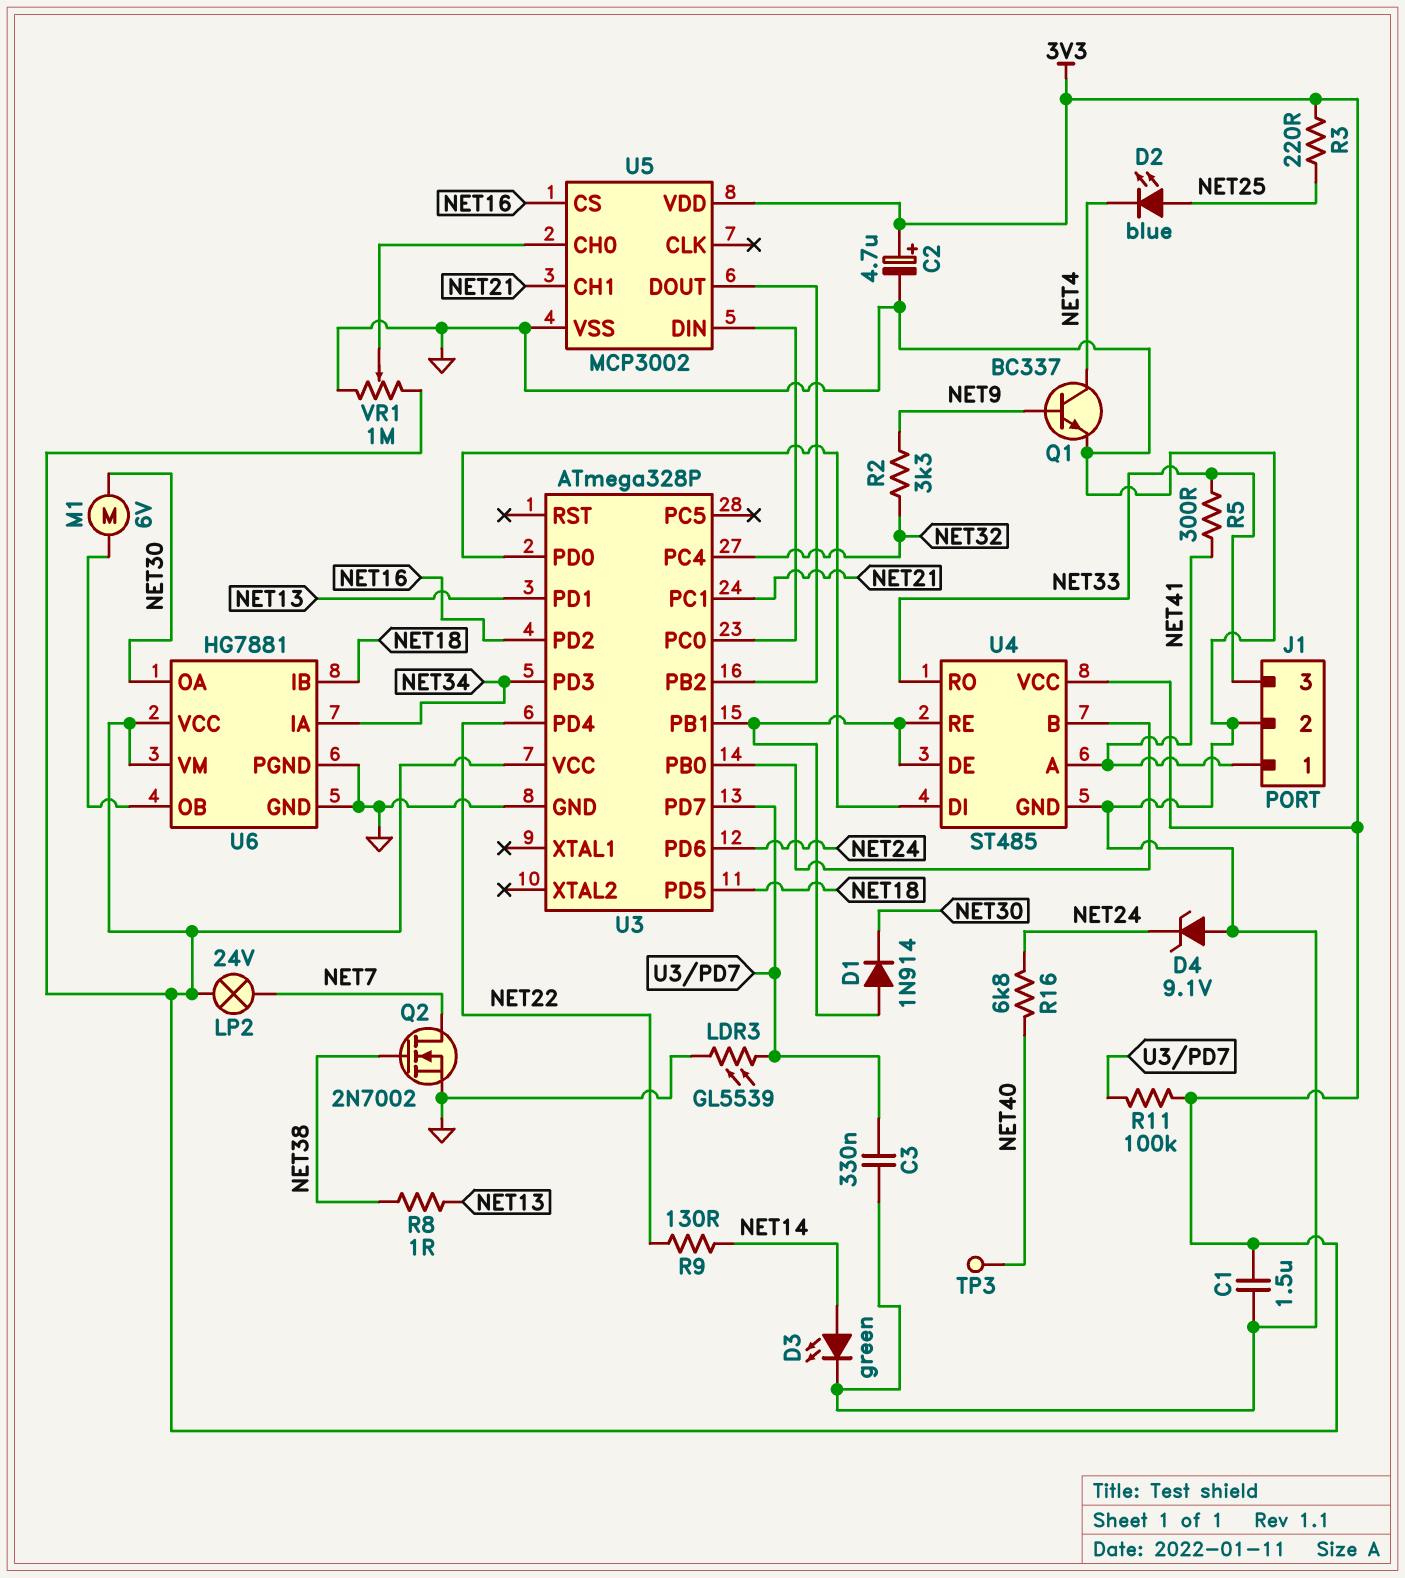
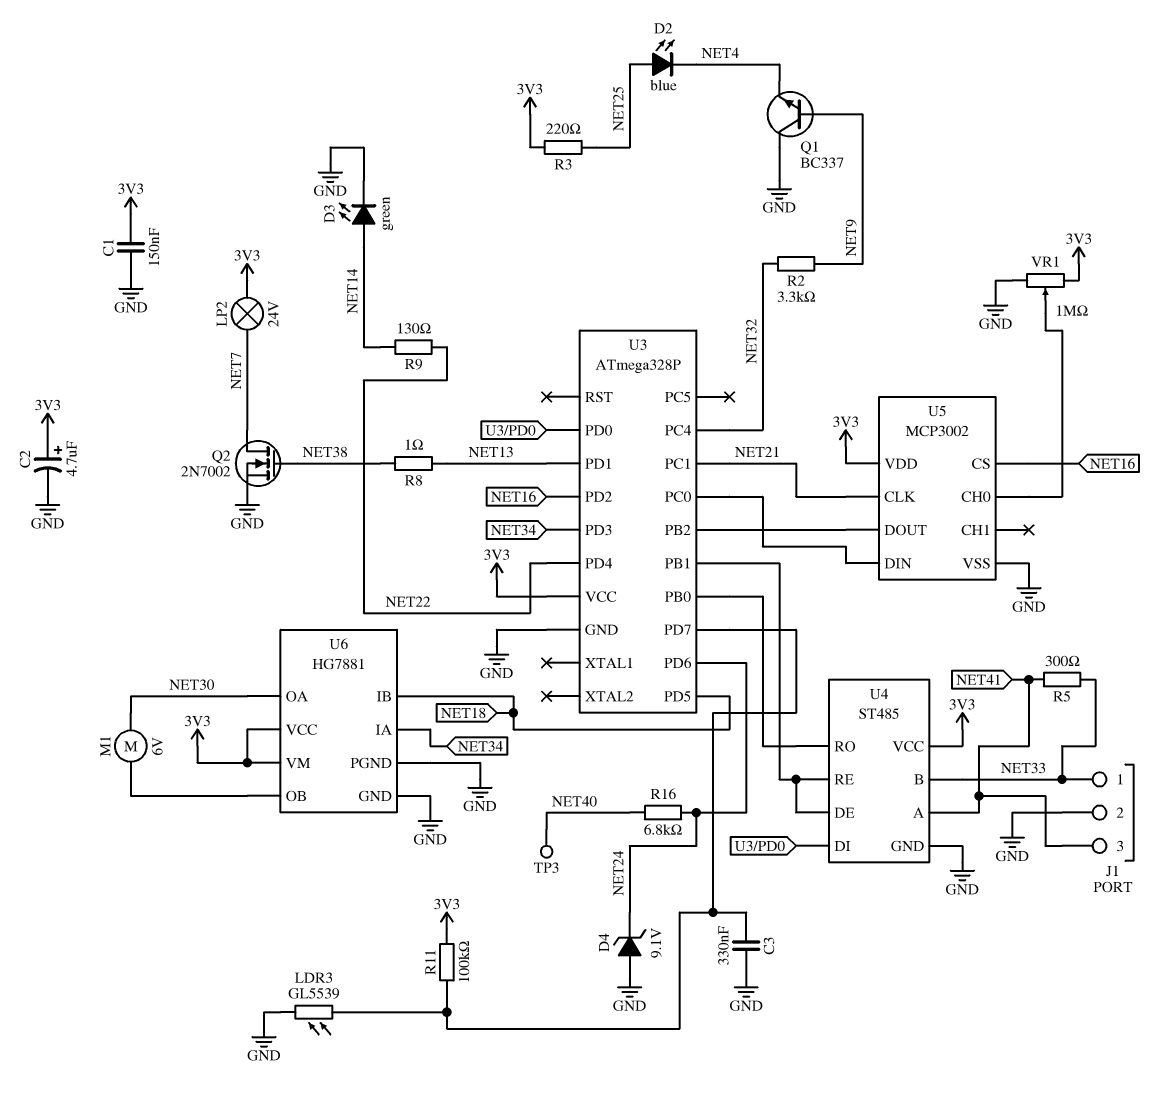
C1: 1.5uF (3V3, GND) -> 150nF (3V3, GND)
D1: diode 1N914 (A U3/PB1, K NET30) -> none
J1 pin 1: NET41 -> NET33
J1 pin 3: NET33 -> NET41
Q1: NPN BC337 (B NET9, C NET4, E GND) -> NPN BC337 (B NET9, C GND, E NET4)
U4 pin B: U3/PB0 -> NET33
U4 pin RO: NET33 -> U3/PB0
U5 pin CH1: NET21 -> none
U5 pin CLK: none -> NET21

